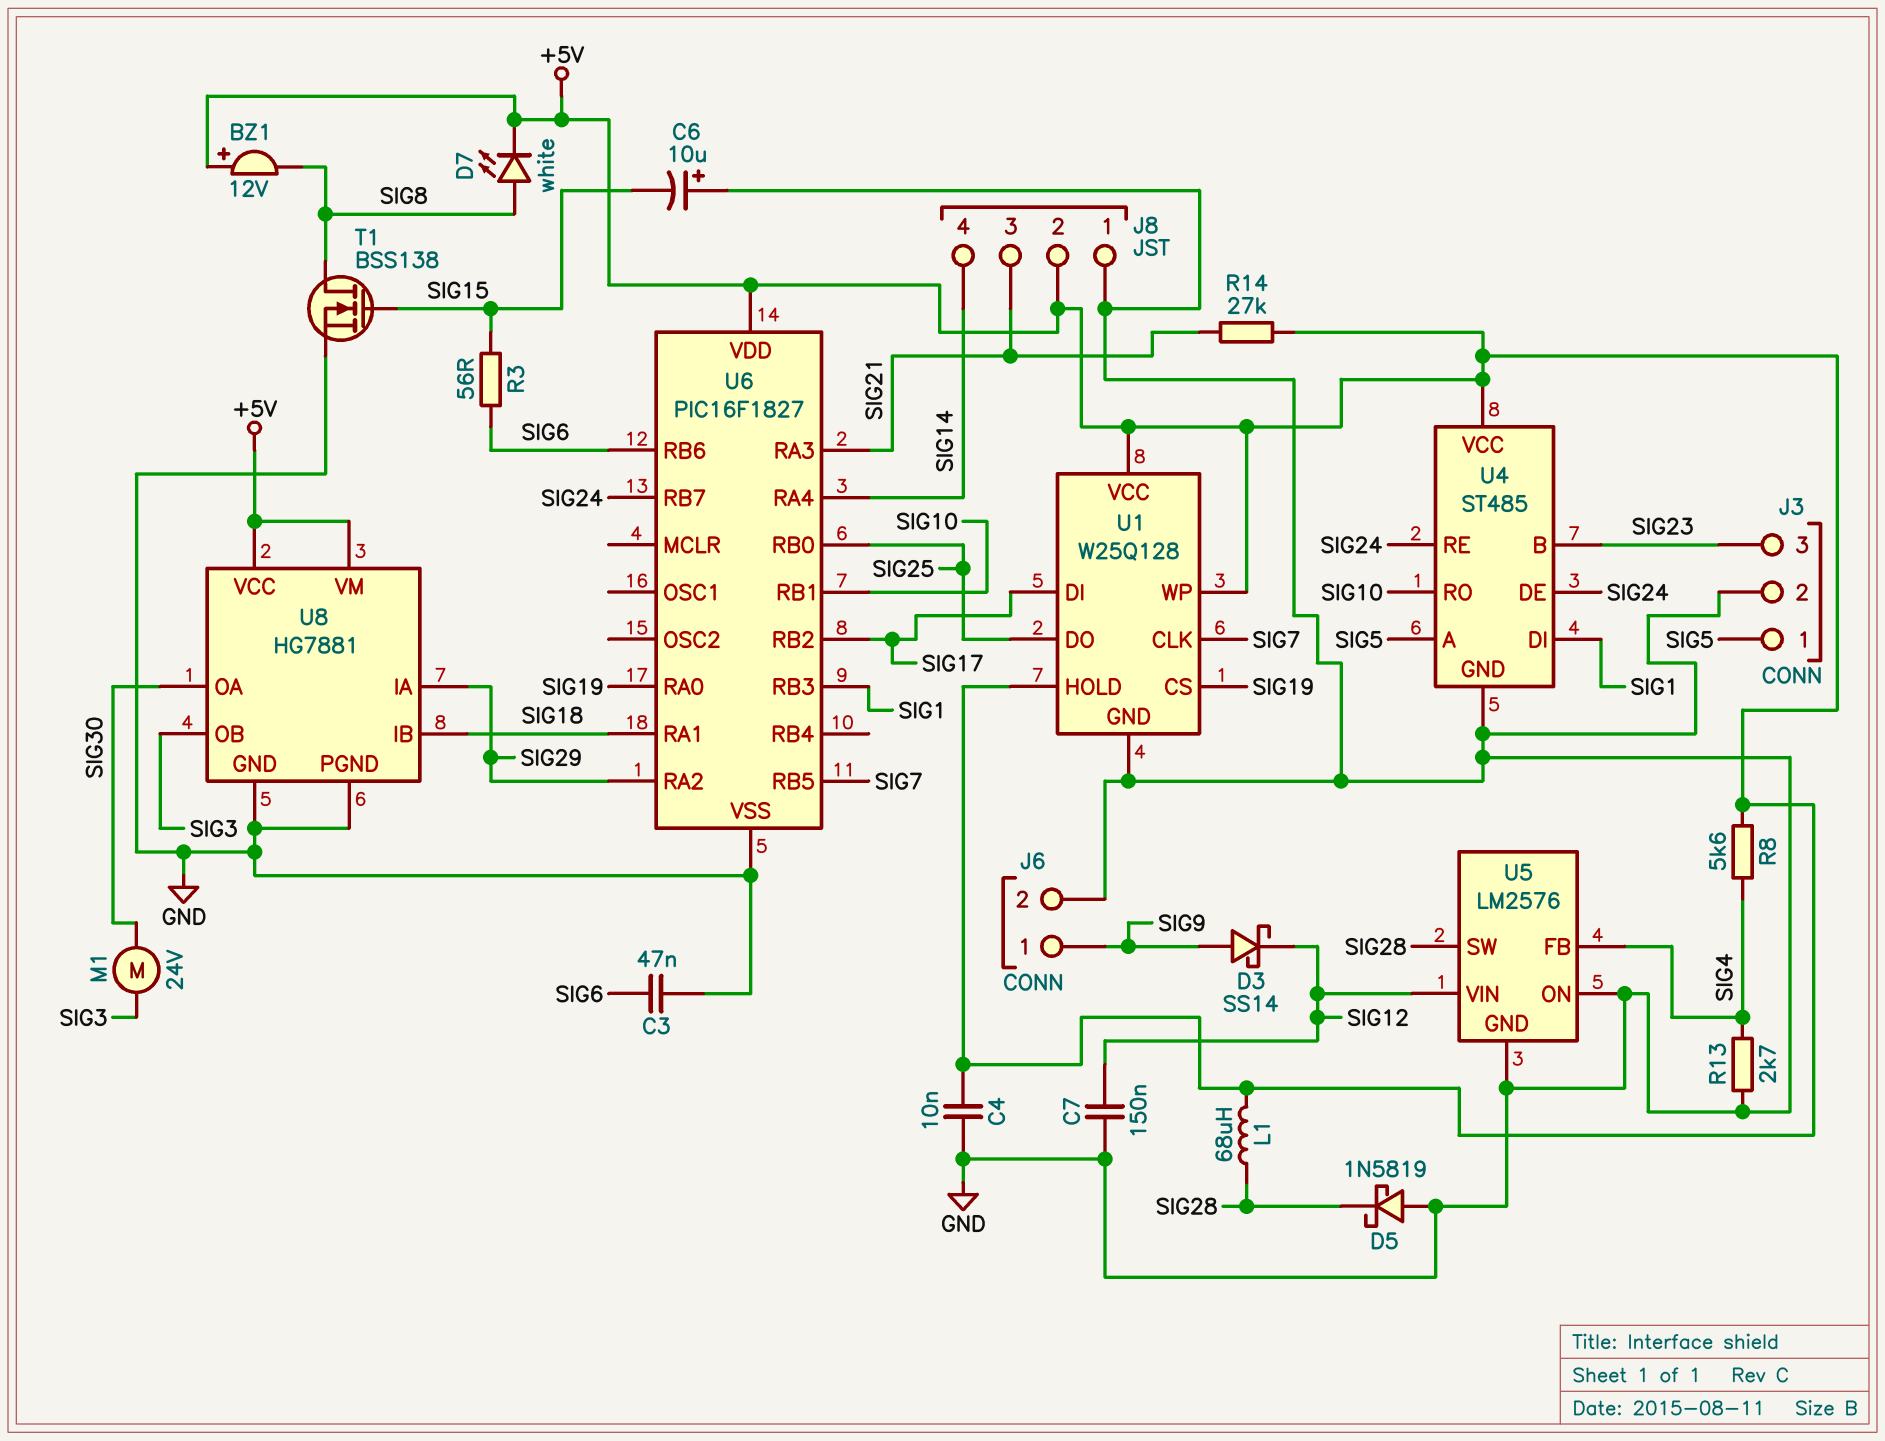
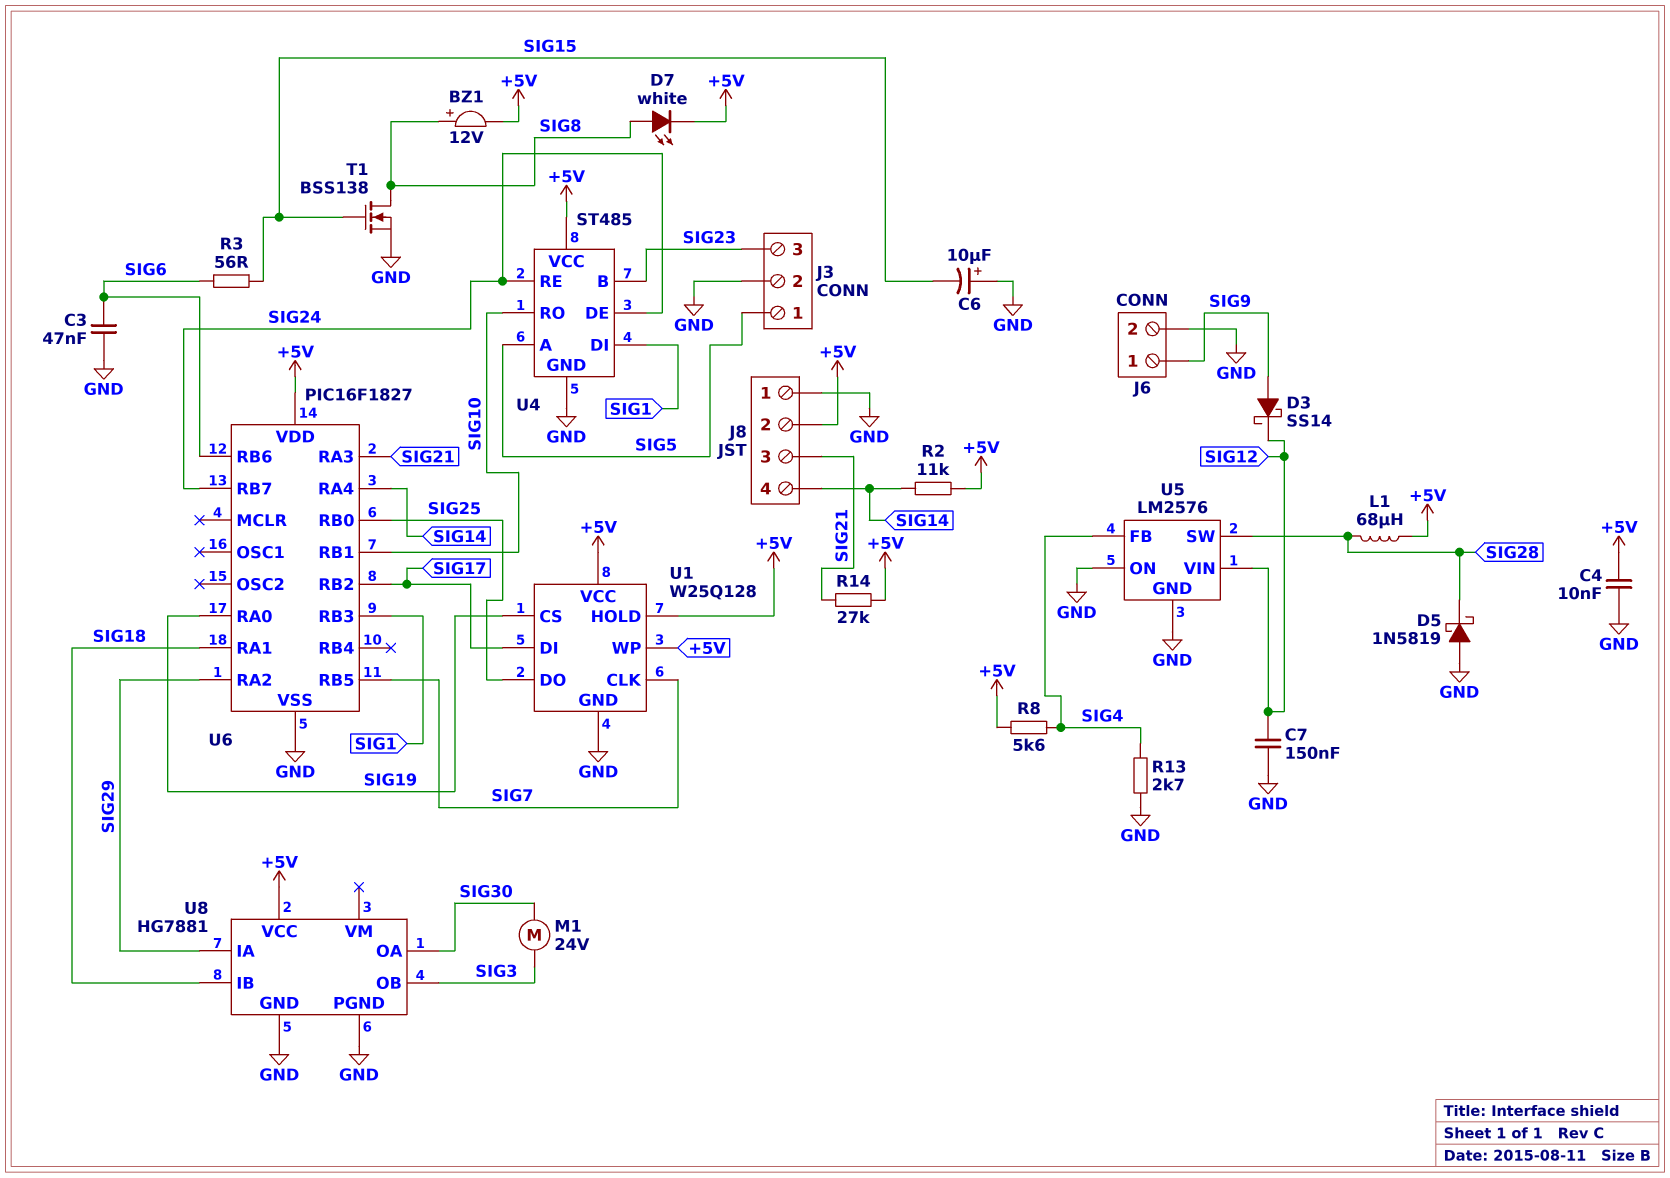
BZ1: buzzer 12V (plus +5V, minus SIG8) -> buzzer 12V (plus SIG8, minus +5V)
R2: none -> 11k (+5V, SIG14)
U8 pin VM: +5V -> none

